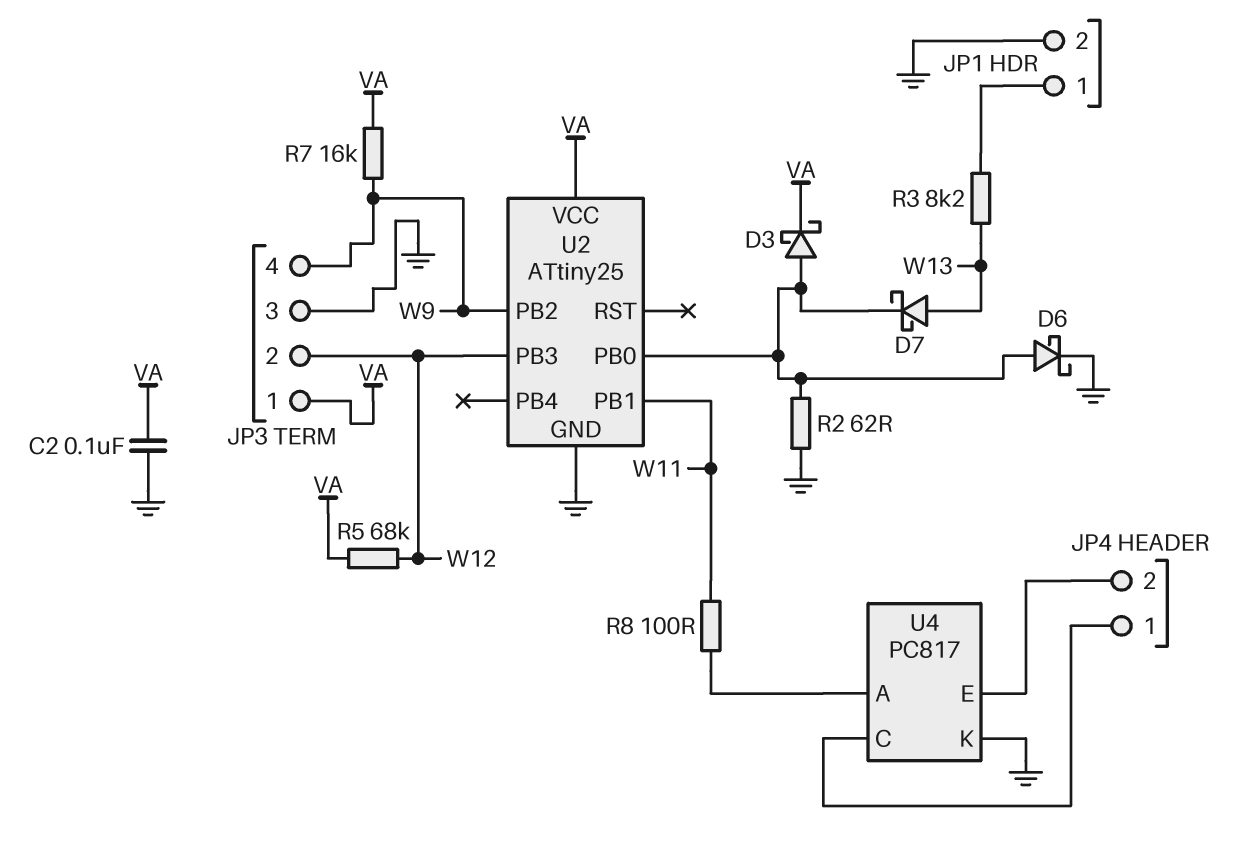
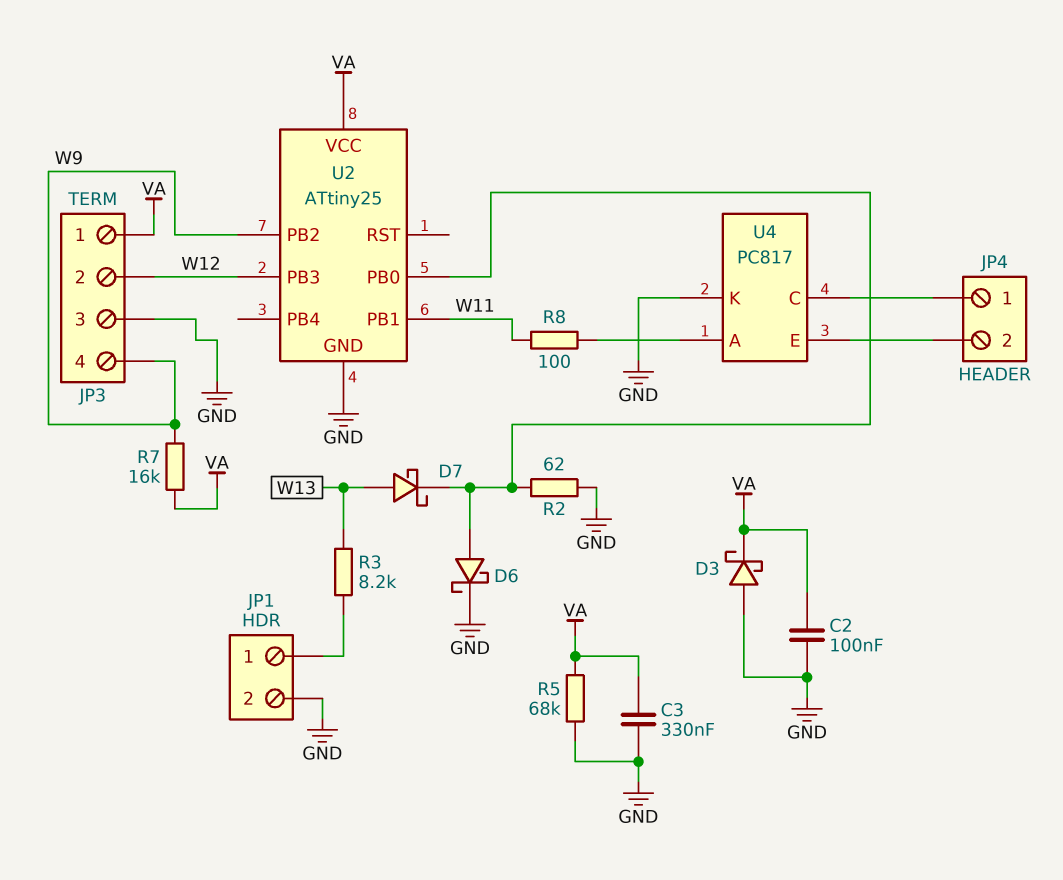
C3: none -> 330nF (GND, VA)
D3: schottky (A U2/PB0, K VA) -> schottky (A GND, K VA)
R5: 68k (VA, W12) -> 68k (GND, VA)

